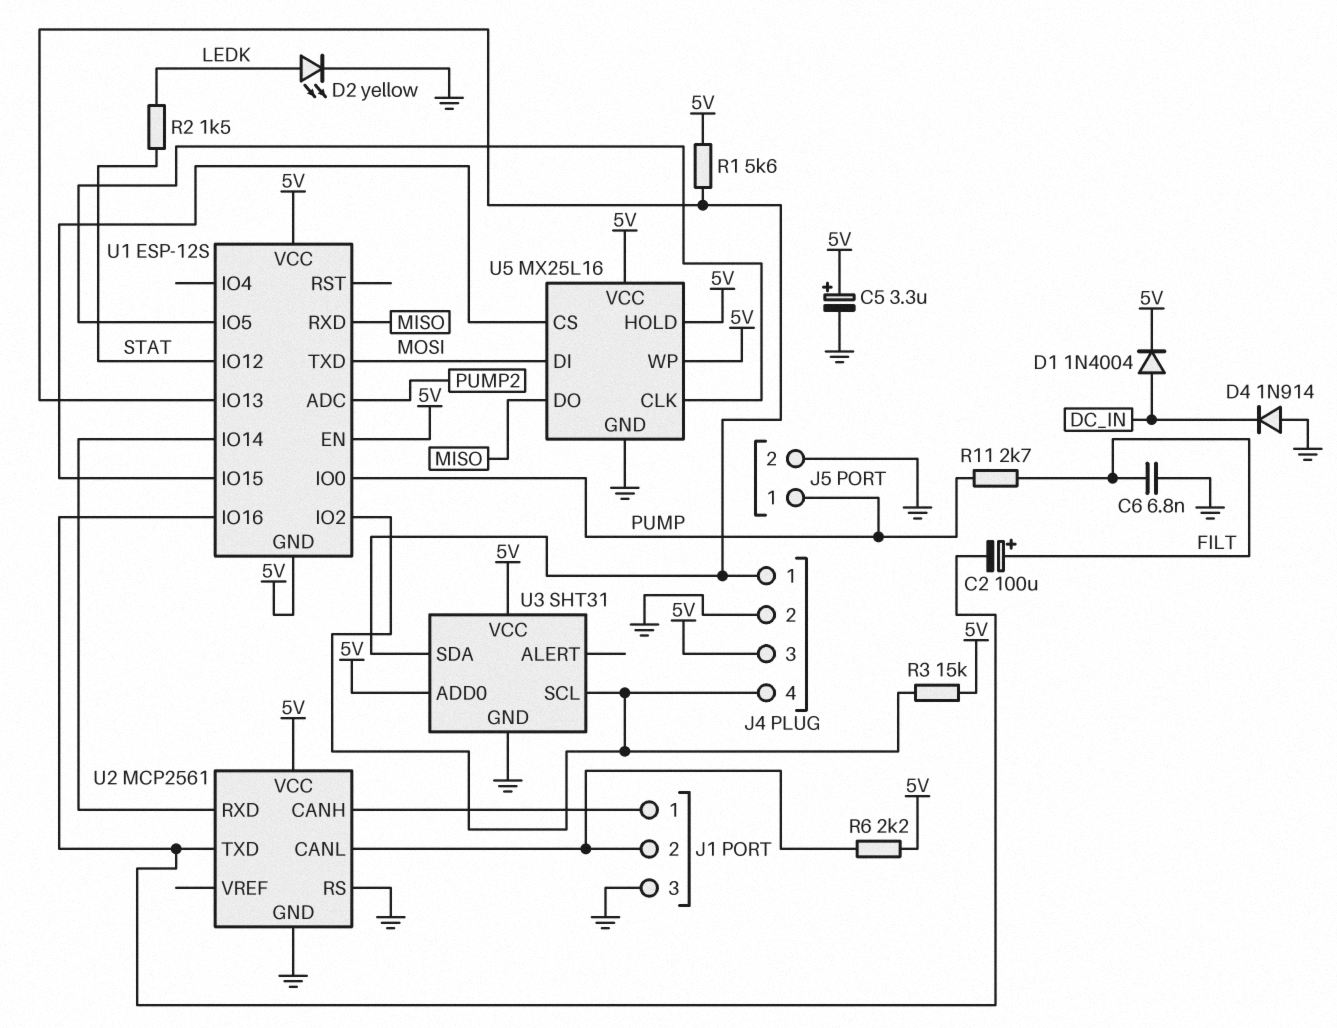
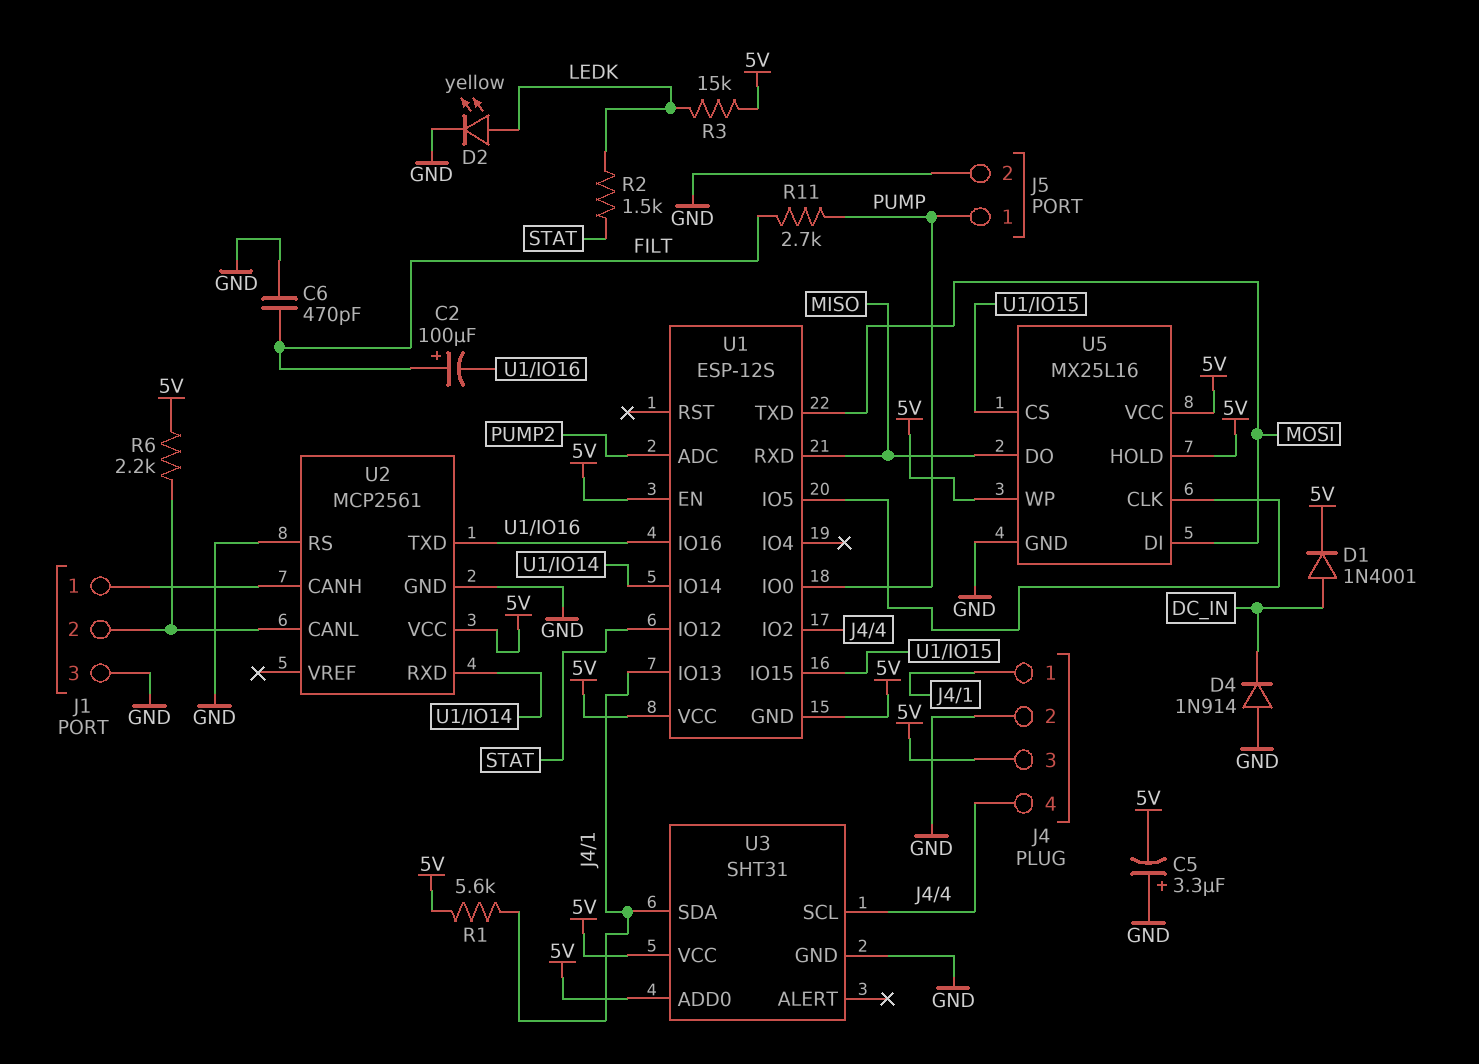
C5: 3.3uF (plus 5V, minus GND) -> 3.3uF (plus GND, minus 5V)
C6: 6.8nF (FILT, GND) -> 470pF (FILT, GND)
D1: diode 1N4004 (A DC_IN, K 5V) -> diode 1N4001 (A DC_IN, K 5V)
R3: 15k (5V, J4/4) -> 15k (5V, LEDK)

